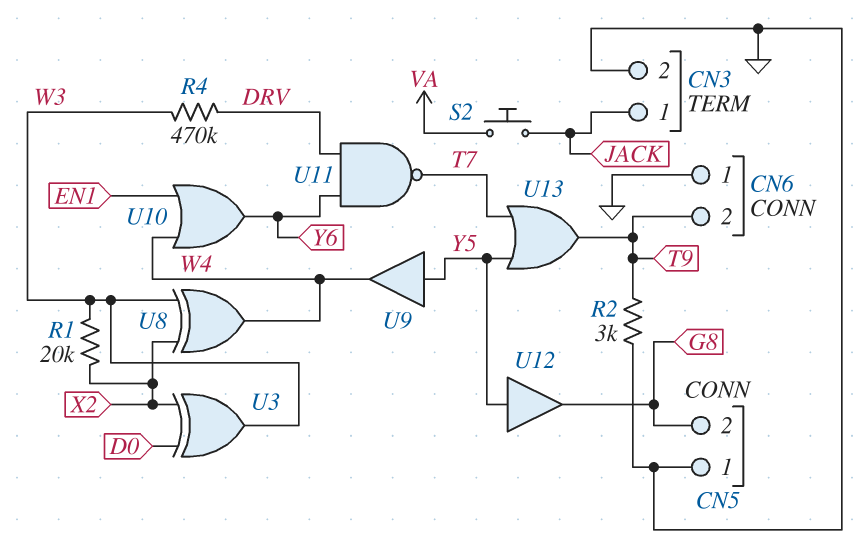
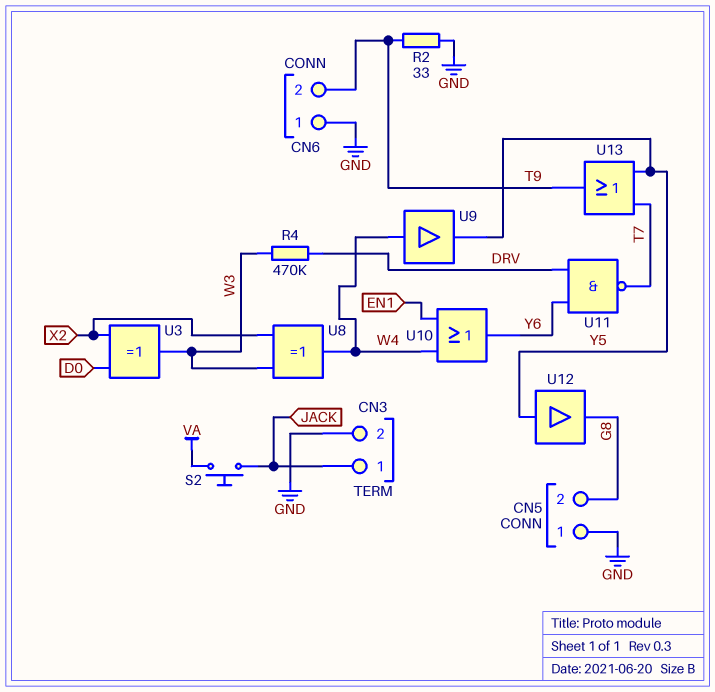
R1: 20k (W3, X2) -> none
R2: 3k (GND, T9) -> 33 (GND, T9)
U9: buffer (in Y5, out W4) -> buffer (in W4, out Y5)

